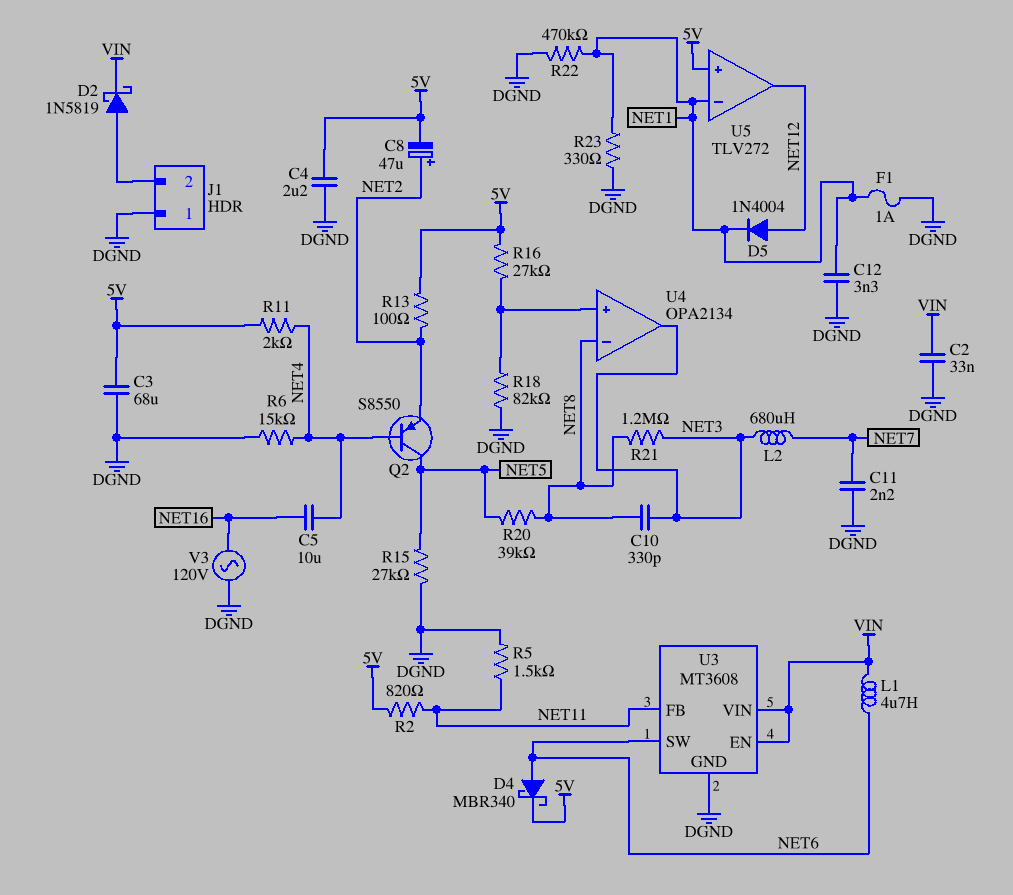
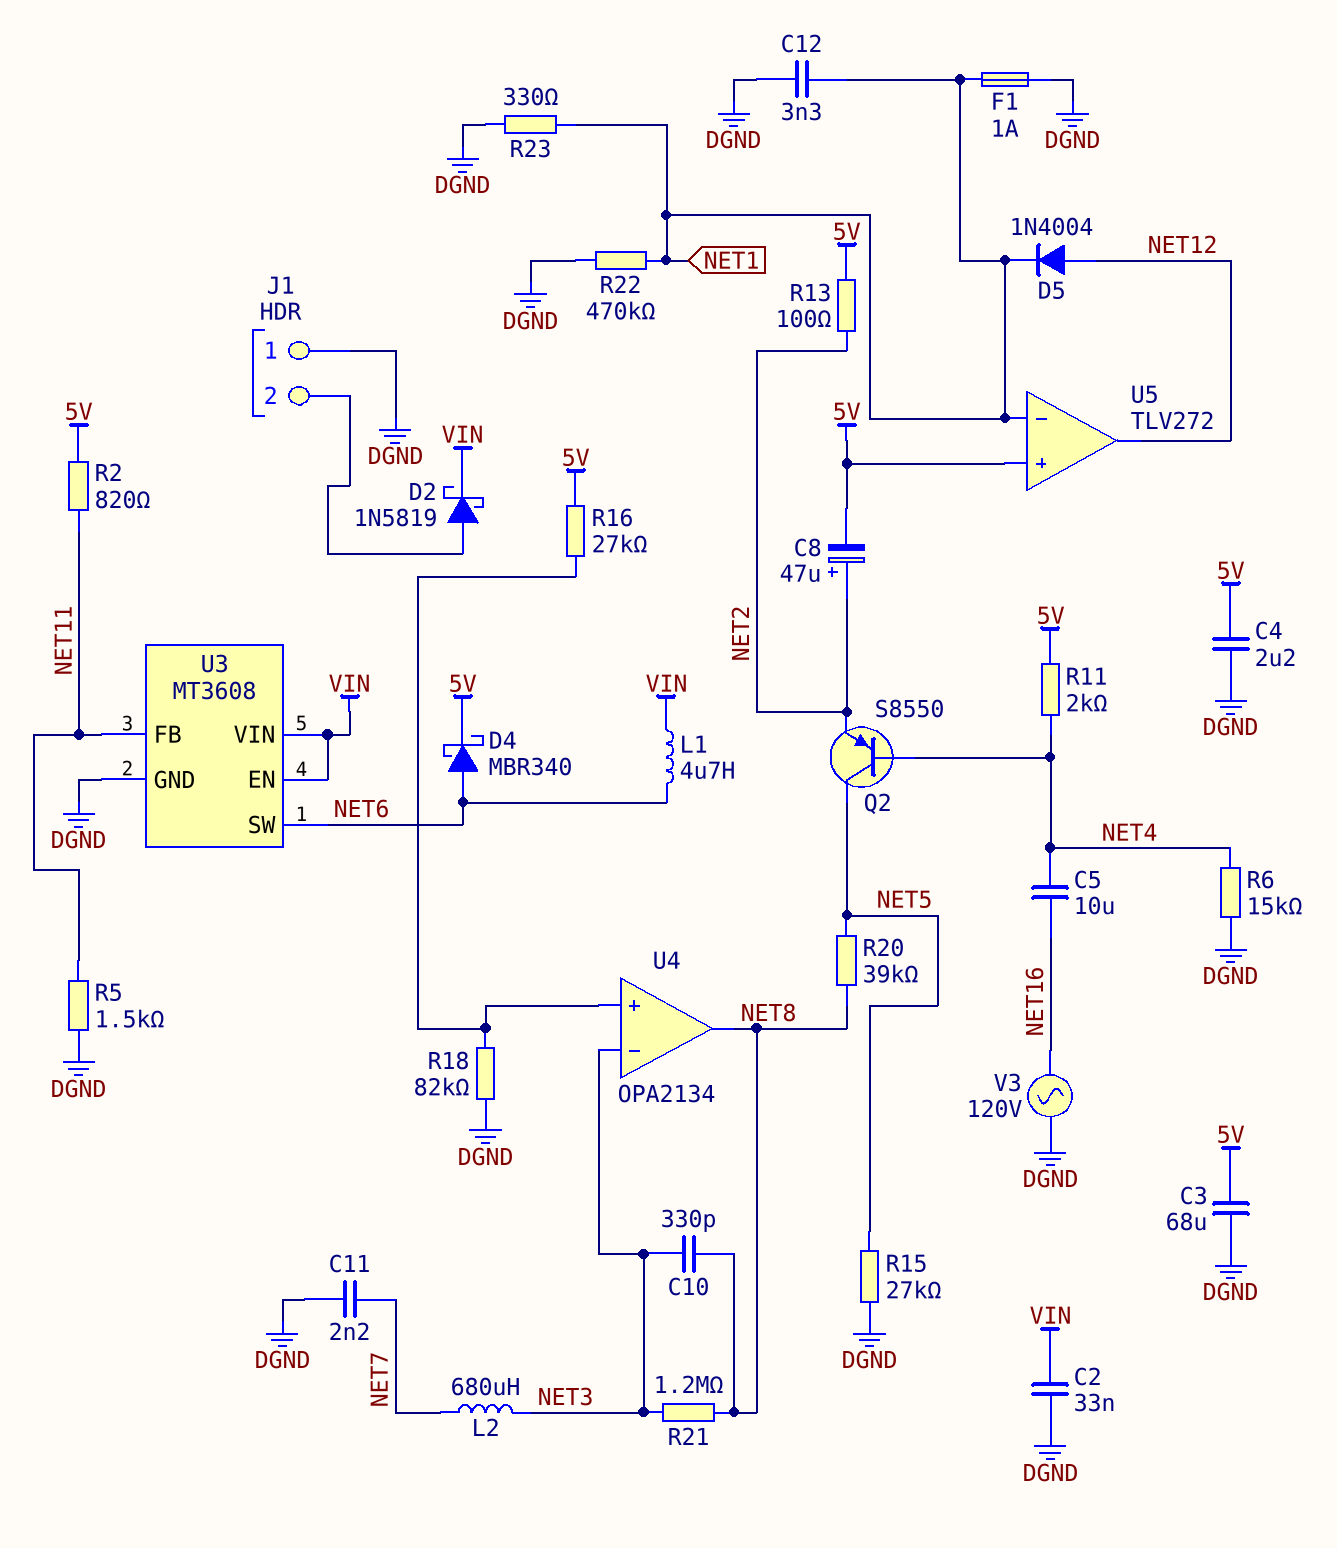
U4 pin in-: NET8 -> NET3
U4 pin out: NET3 -> NET8

